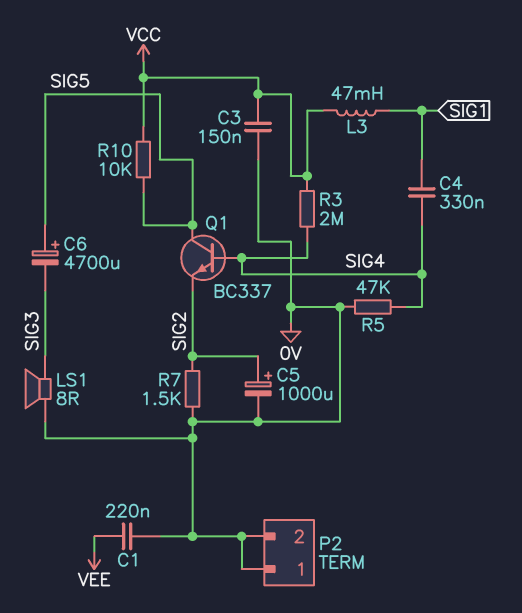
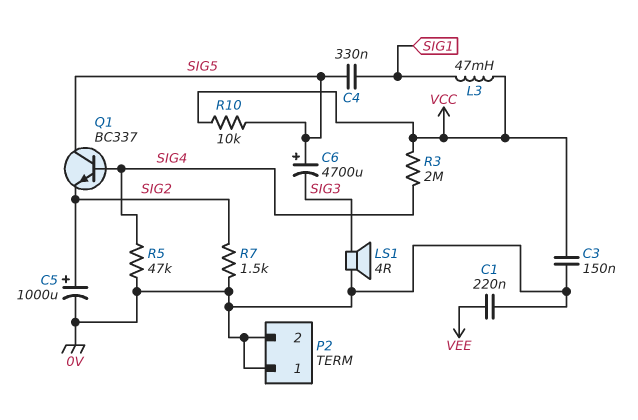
C4: 330nF (SIG1, SIG4) -> 330nF (SIG1, SIG5)
LS1: speaker 8R (0V, SIG3) -> speaker 4R (0V, SIG3)

